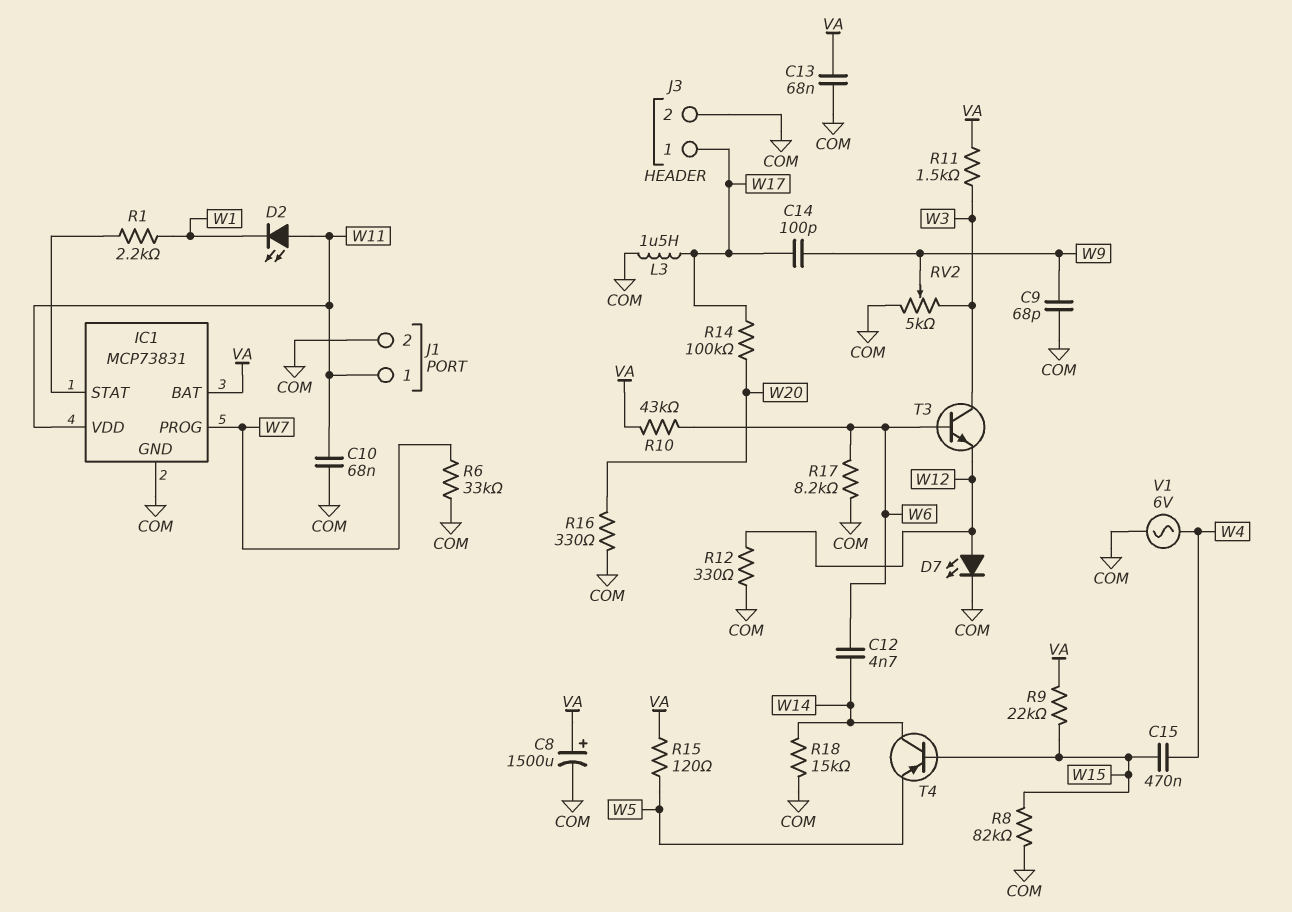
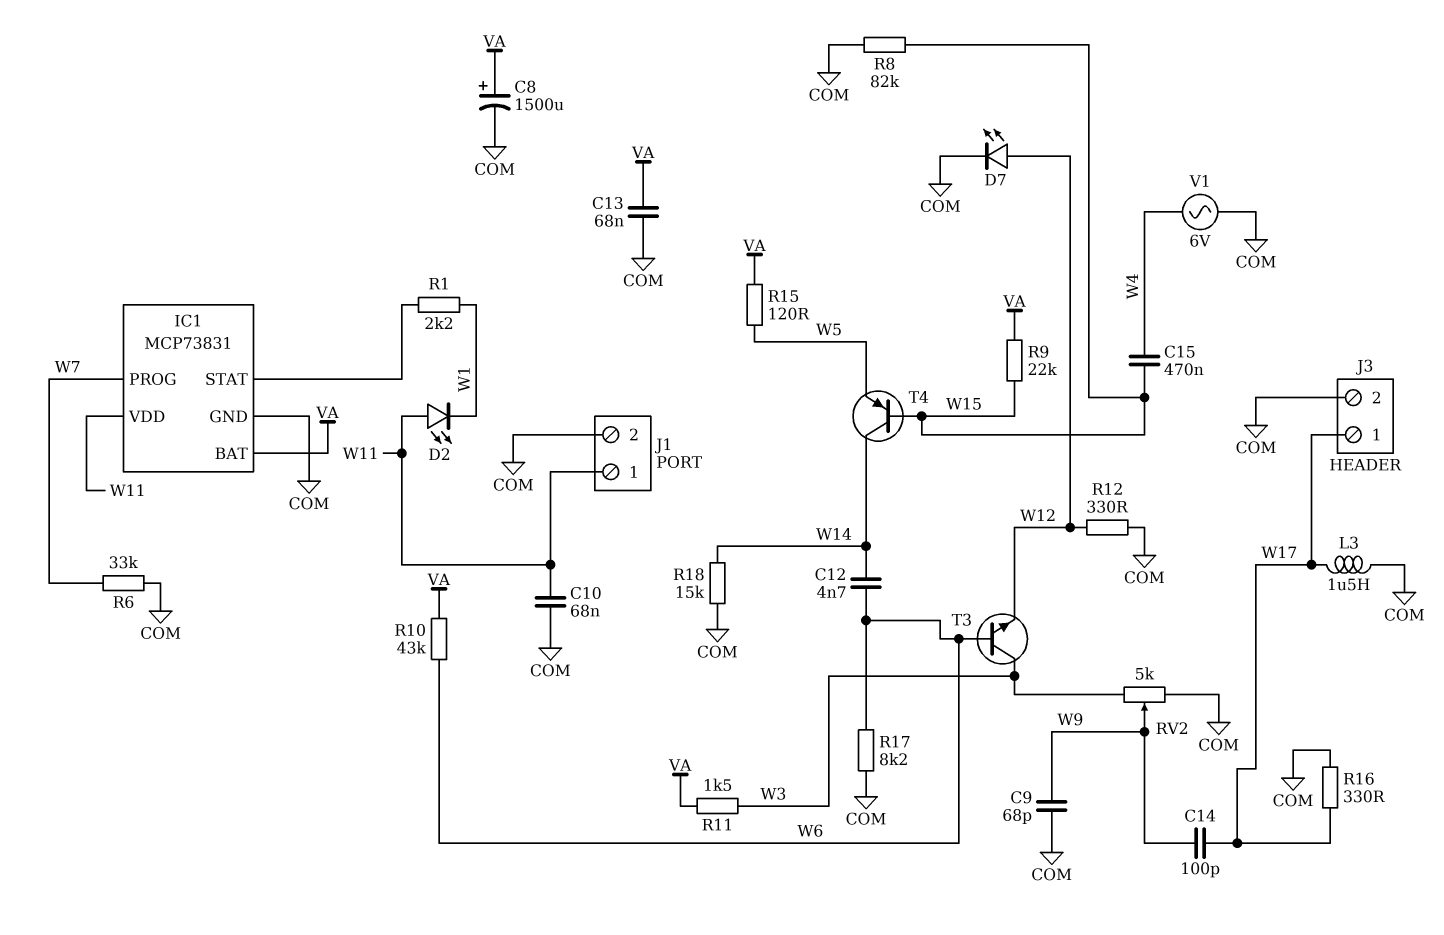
R14: 100k (W17, W20) -> none
R16: 330 (COM, W20) -> 330 (COM, W17)

